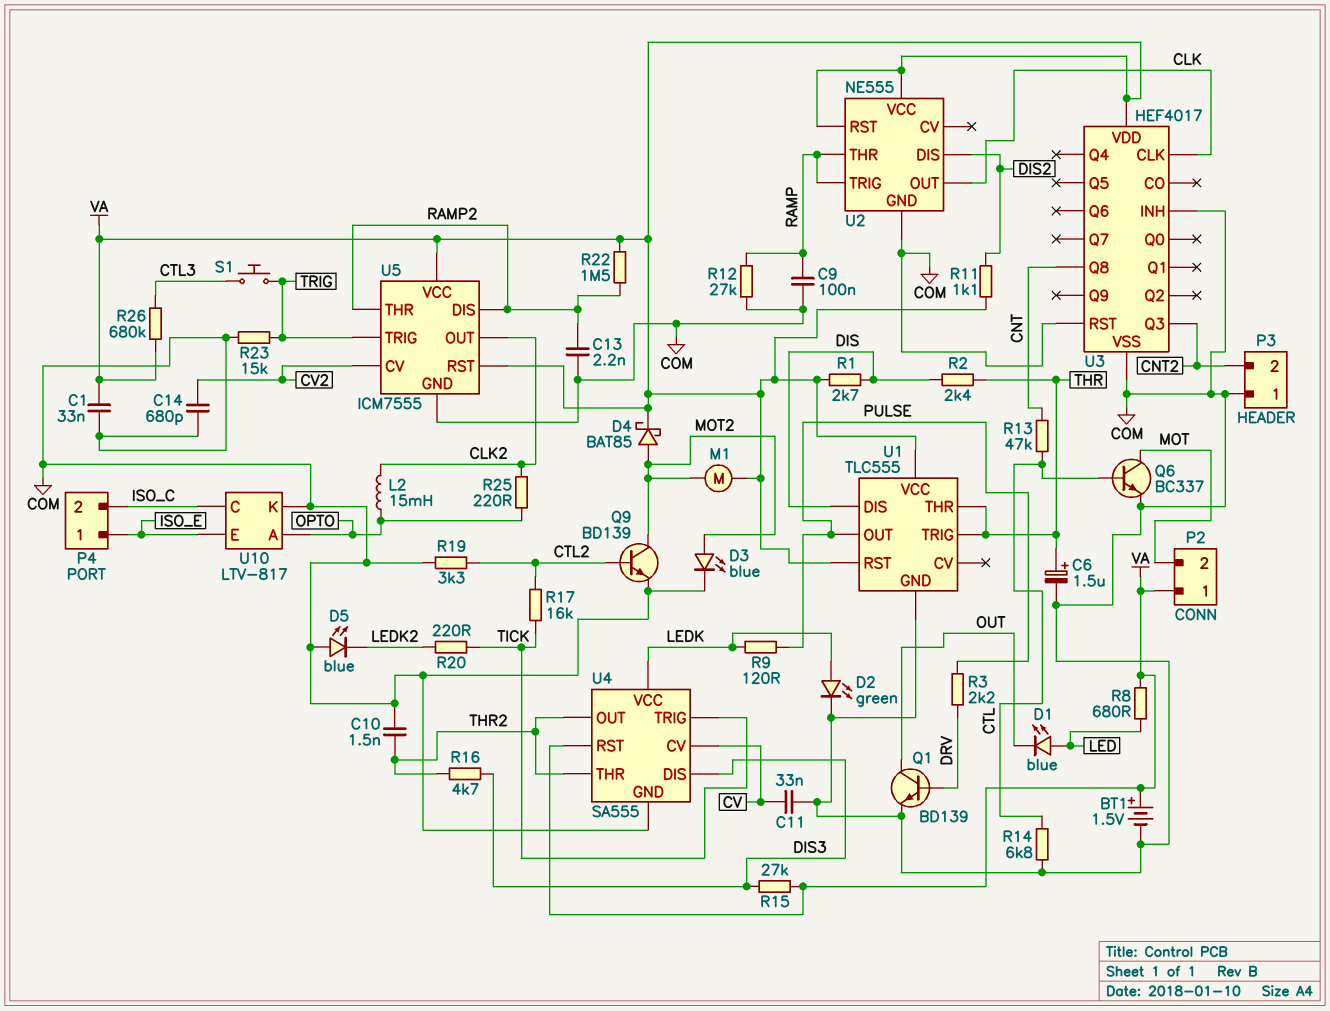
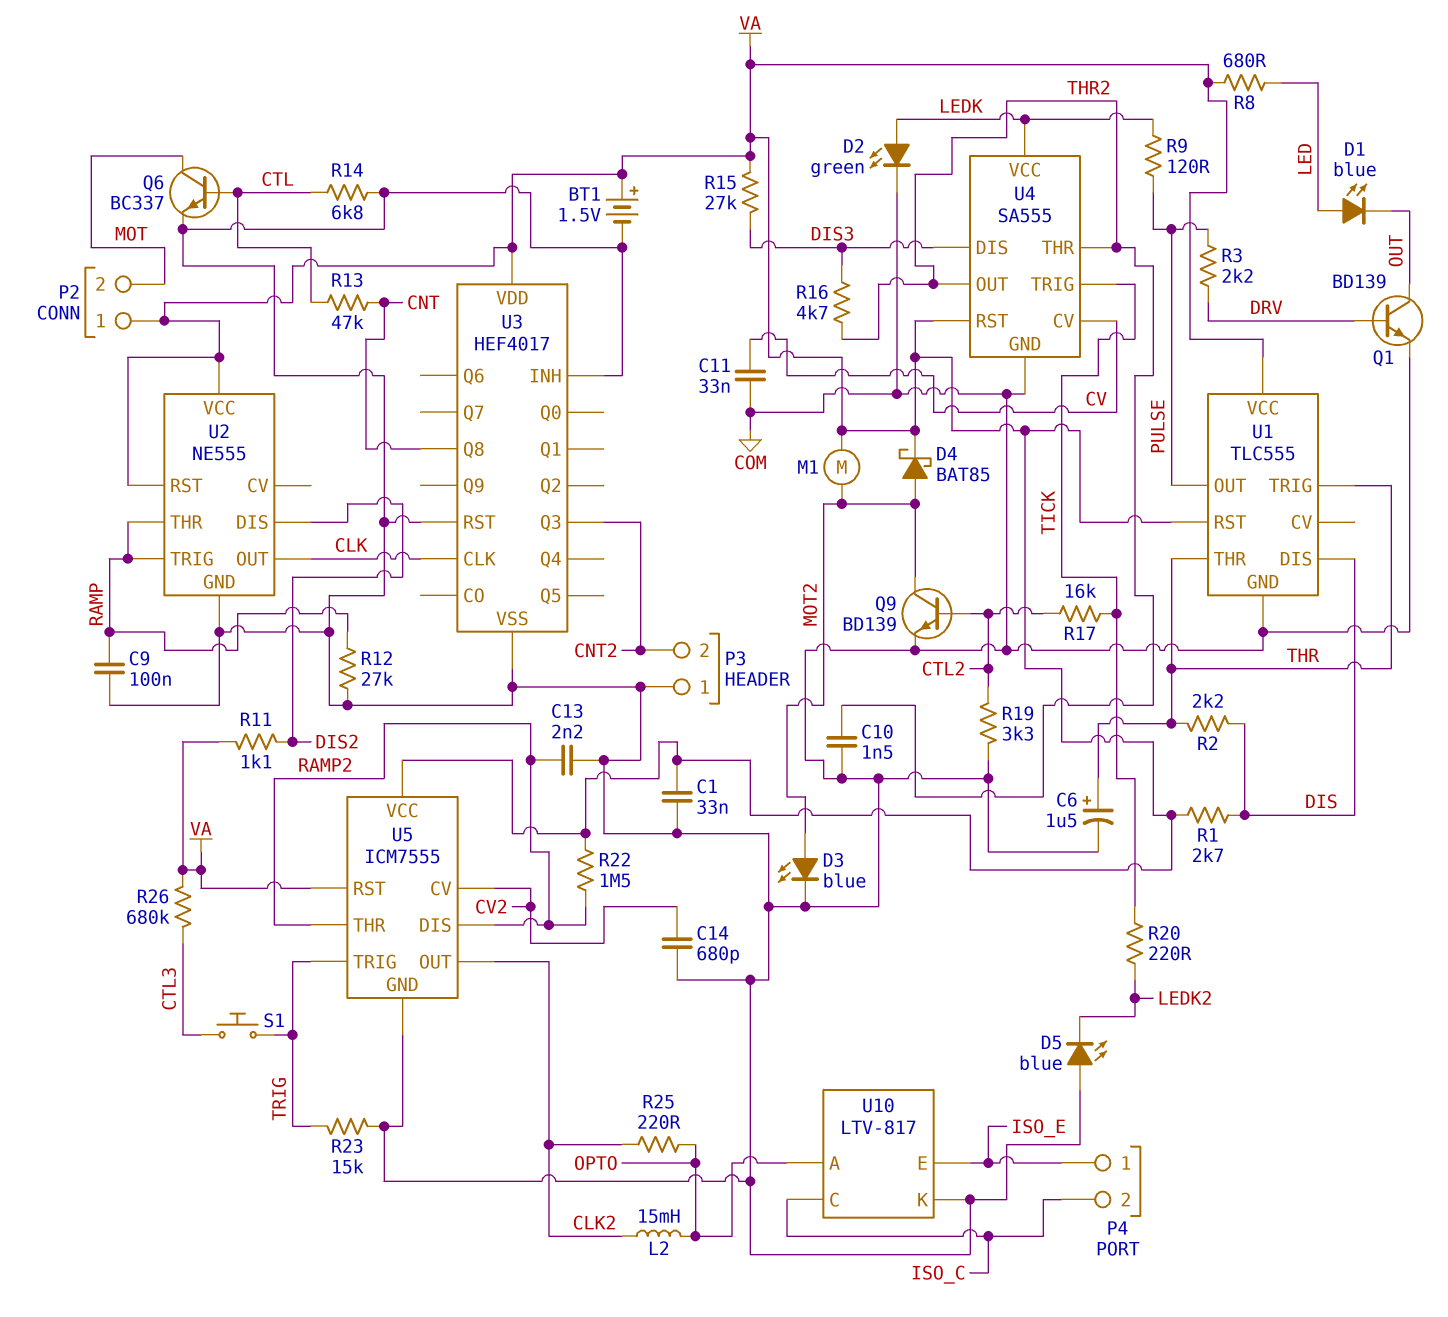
R2: 2.4k (DIS, THR) -> 2.2k (DIS, THR)

